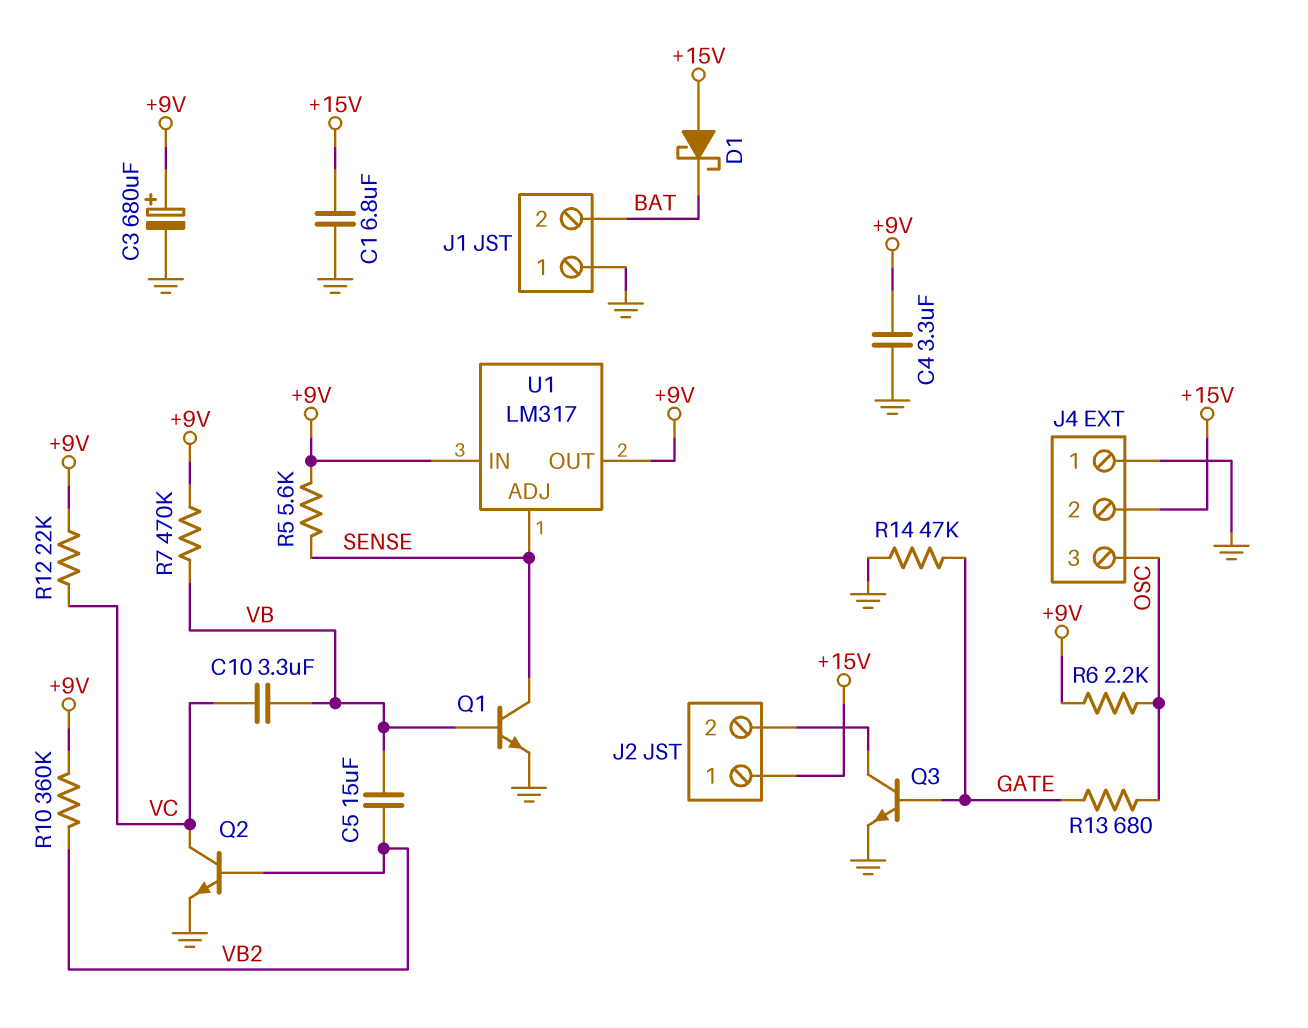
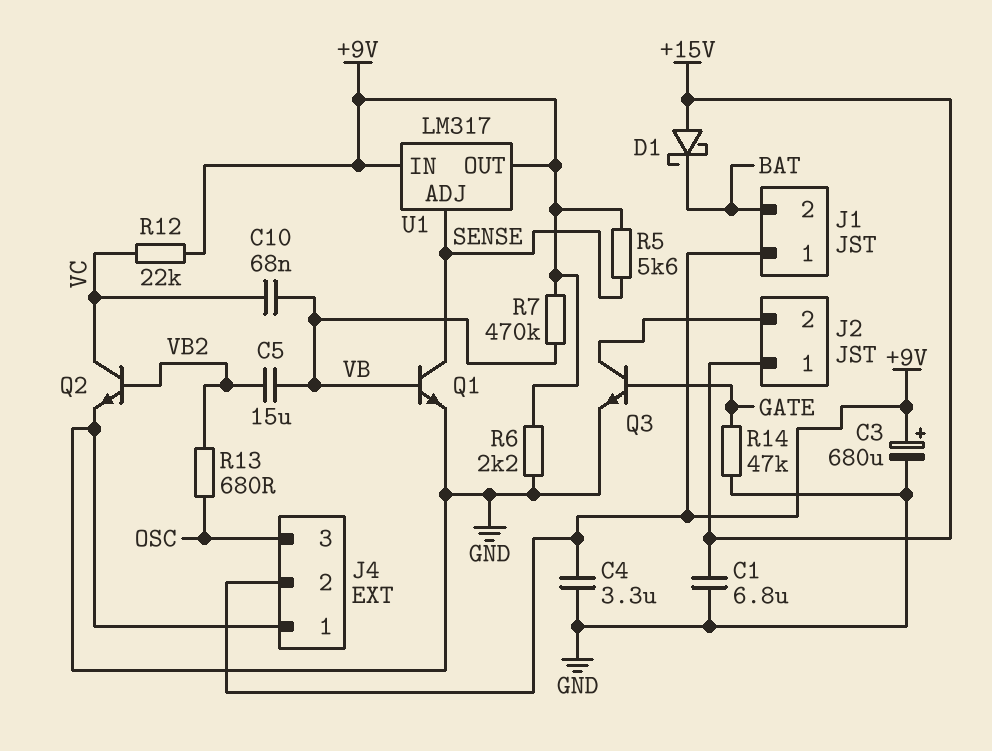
C10: 3.3uF (VB, VC) -> 68nF (VB, VC)
J1 pin 1: GND -> +9V
J4 pin 2: +15V -> +9V
R6: 2.2k (+9V, OSC) -> 2.2k (+9V, GND)
R10: 360k (+9V, VB2) -> none
R13: 680 (GATE, OSC) -> 680 (OSC, VB2)

